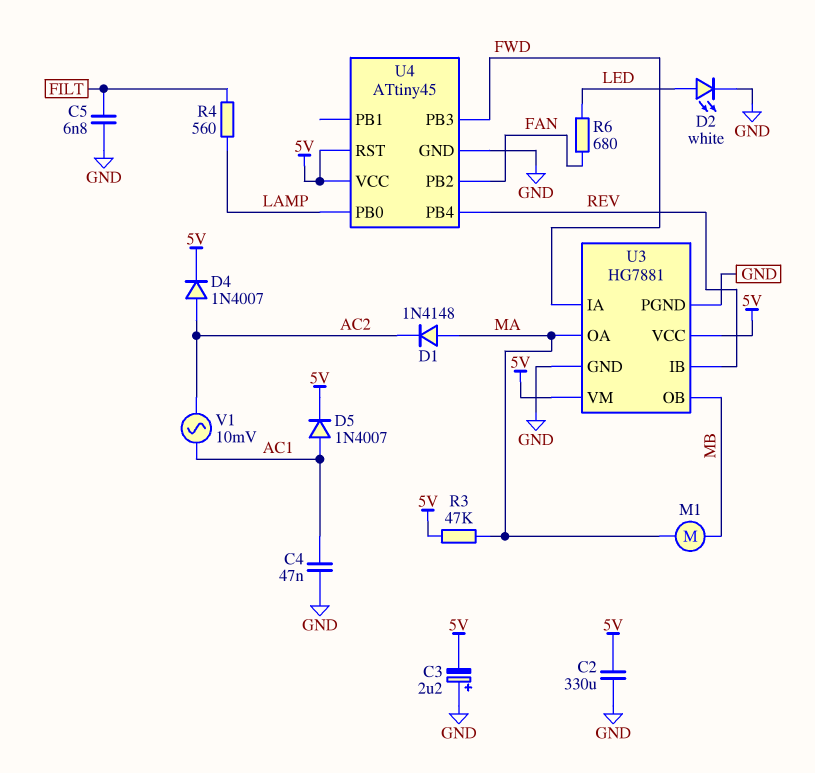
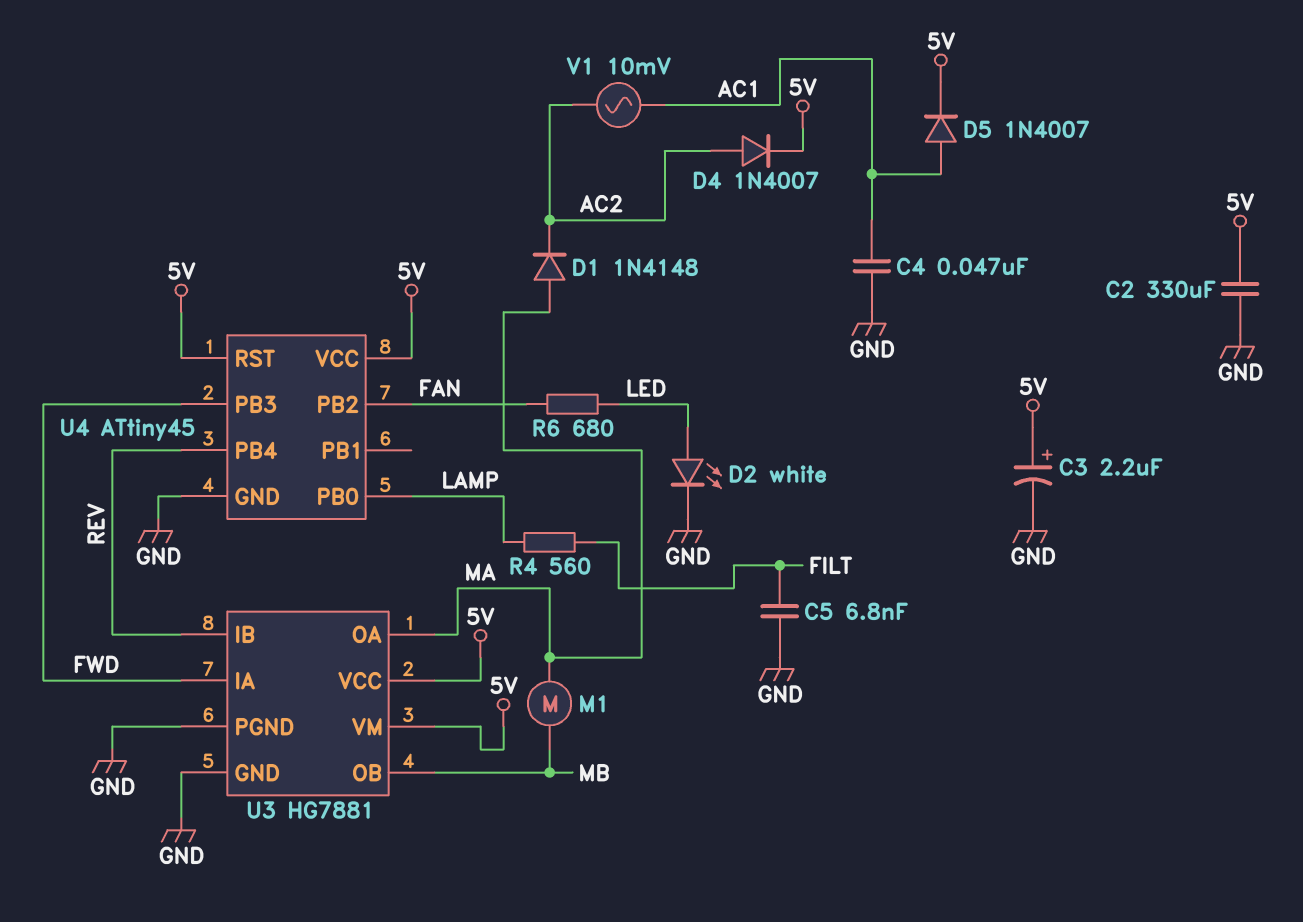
C3: 2.2uF (plus GND, minus 5V) -> 2.2uF (plus 5V, minus GND)
R3: 47k (5V, MA) -> none

